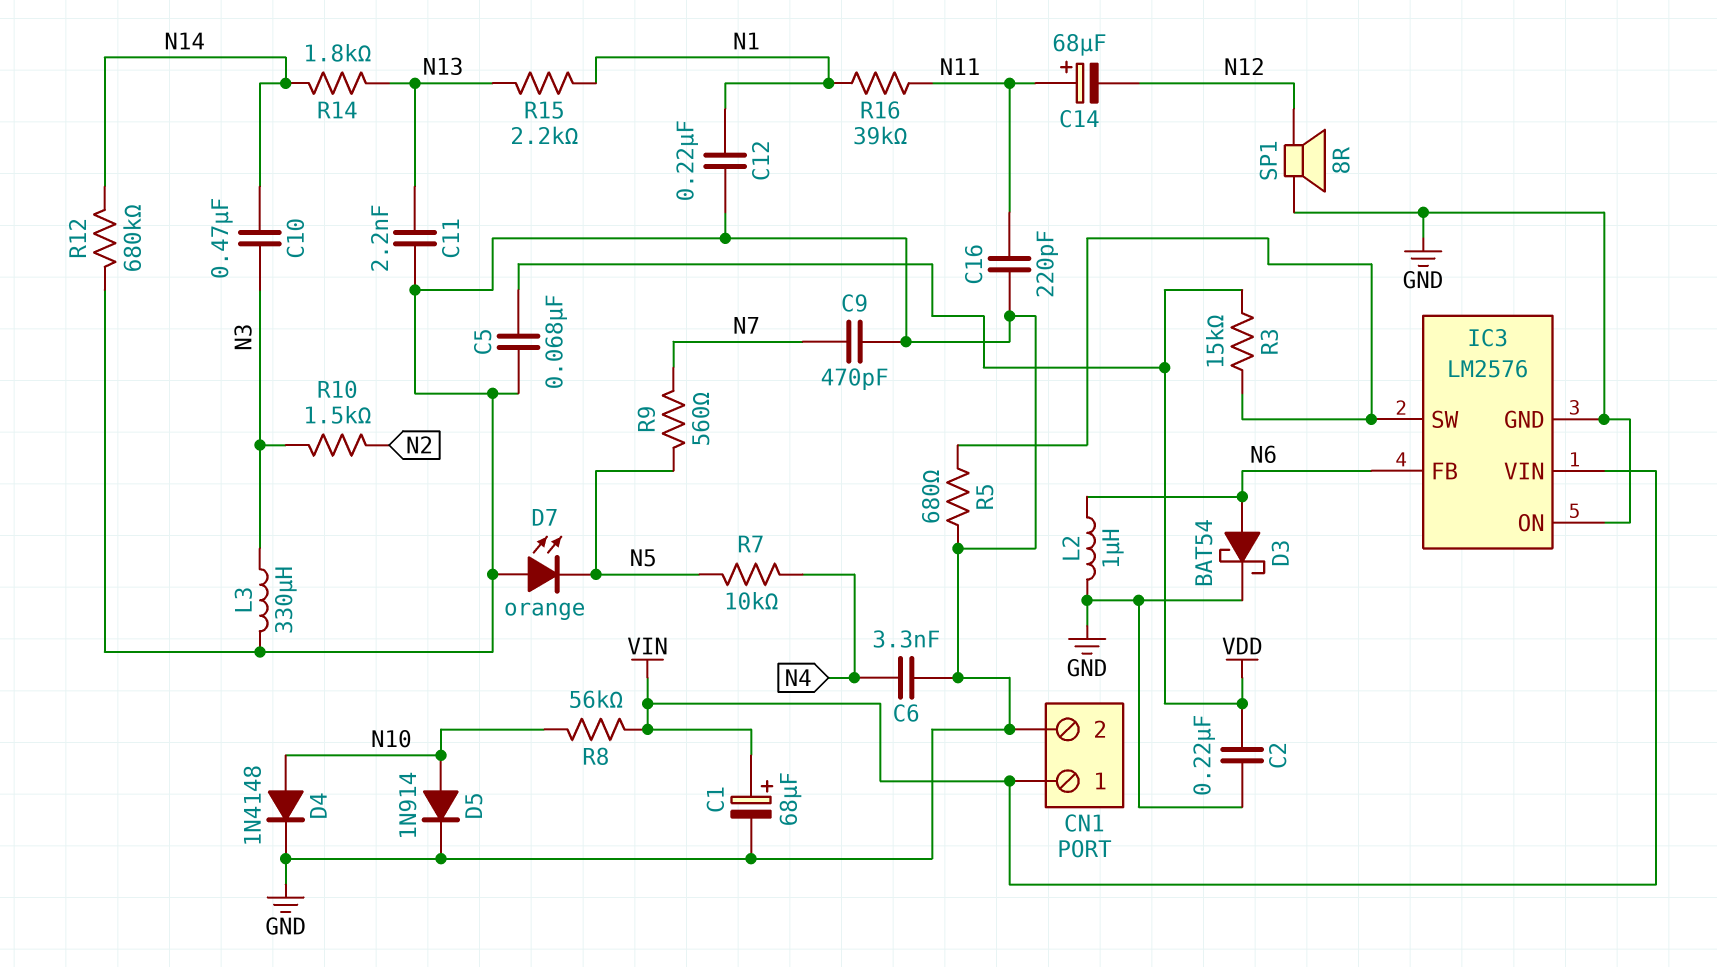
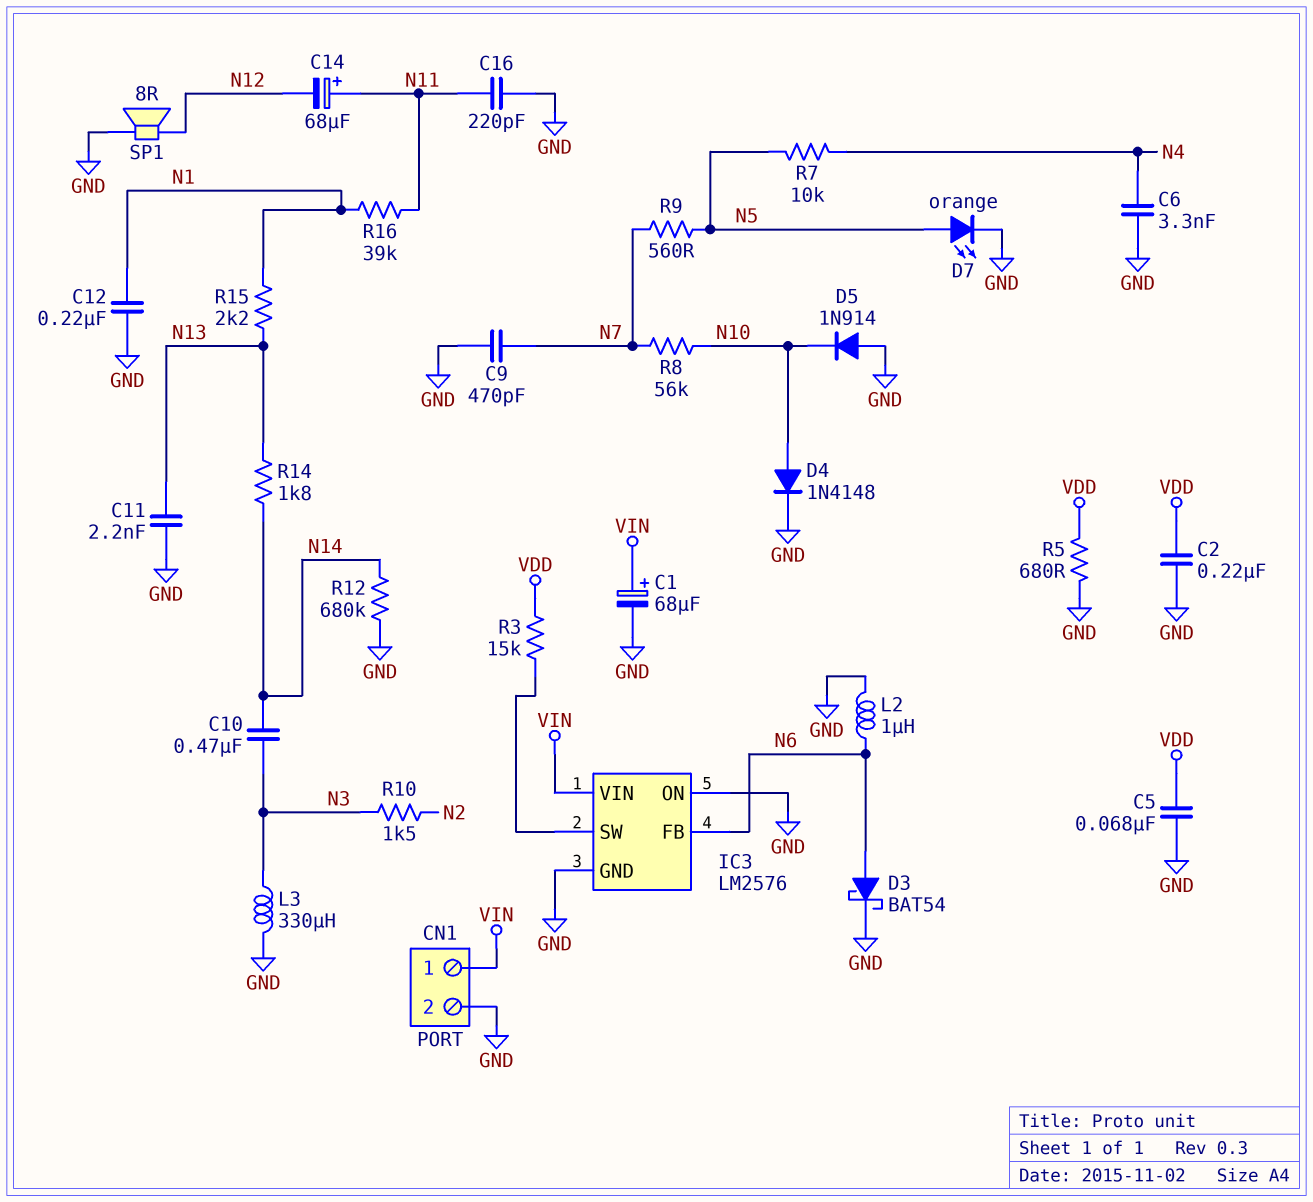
D5: diode 1N914 (A N10, K GND) -> diode 1N914 (A GND, K N10)
D7: LED orange (A GND, K N5) -> LED orange (A N5, K GND)
R5: 680 (GND, IC3/SW) -> 680 (GND, VDD)
R8: 56k (N10, VIN) -> 56k (N7, N10)

